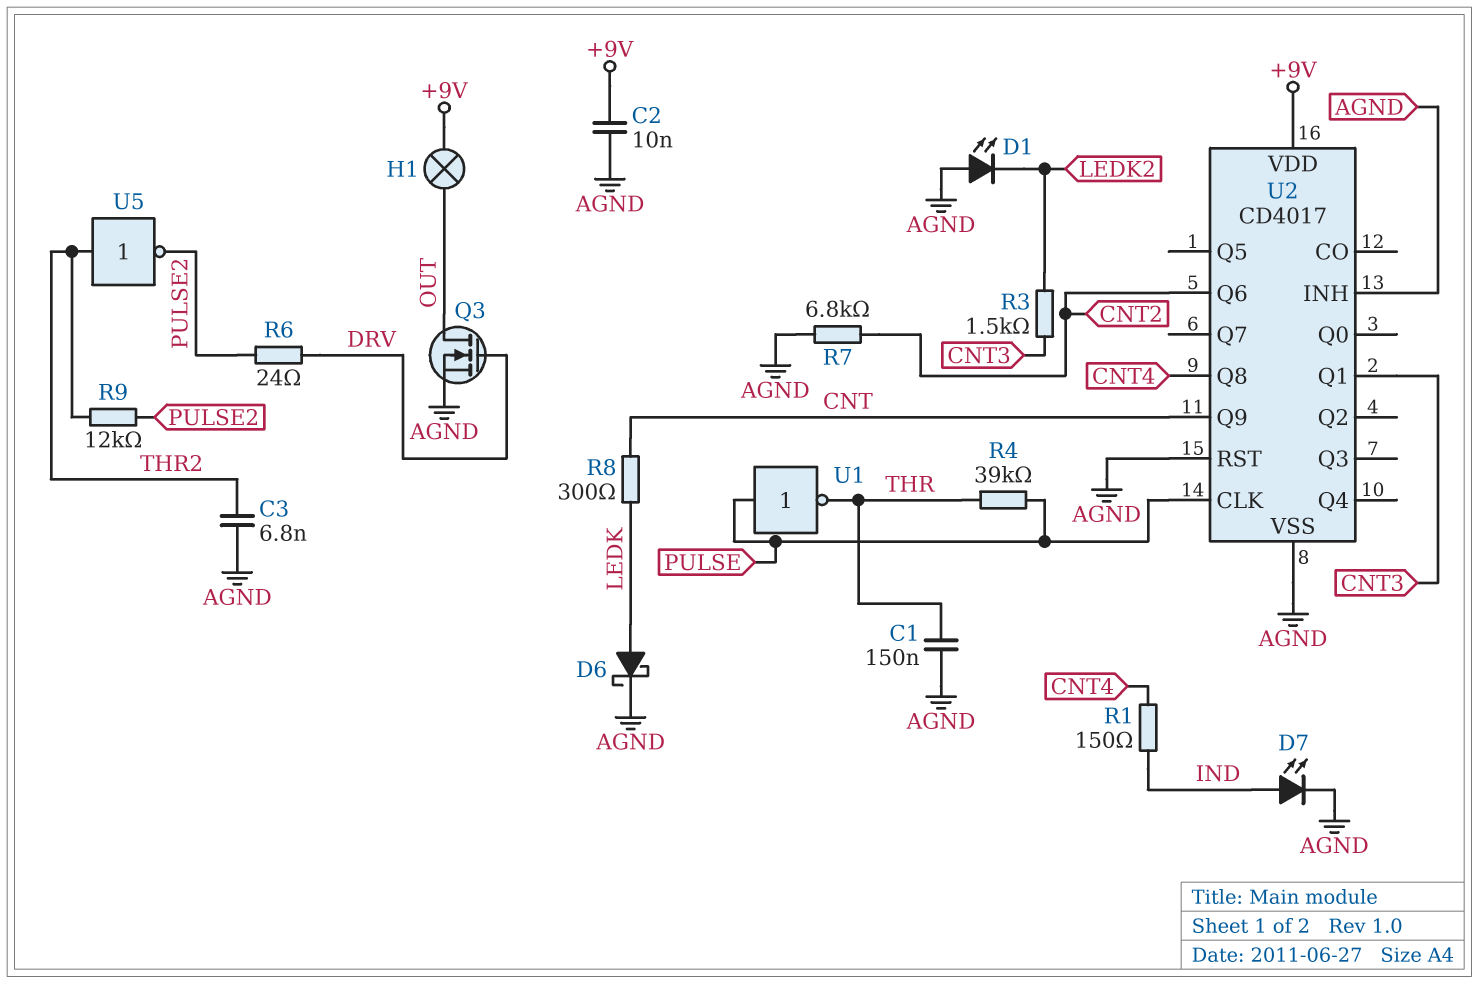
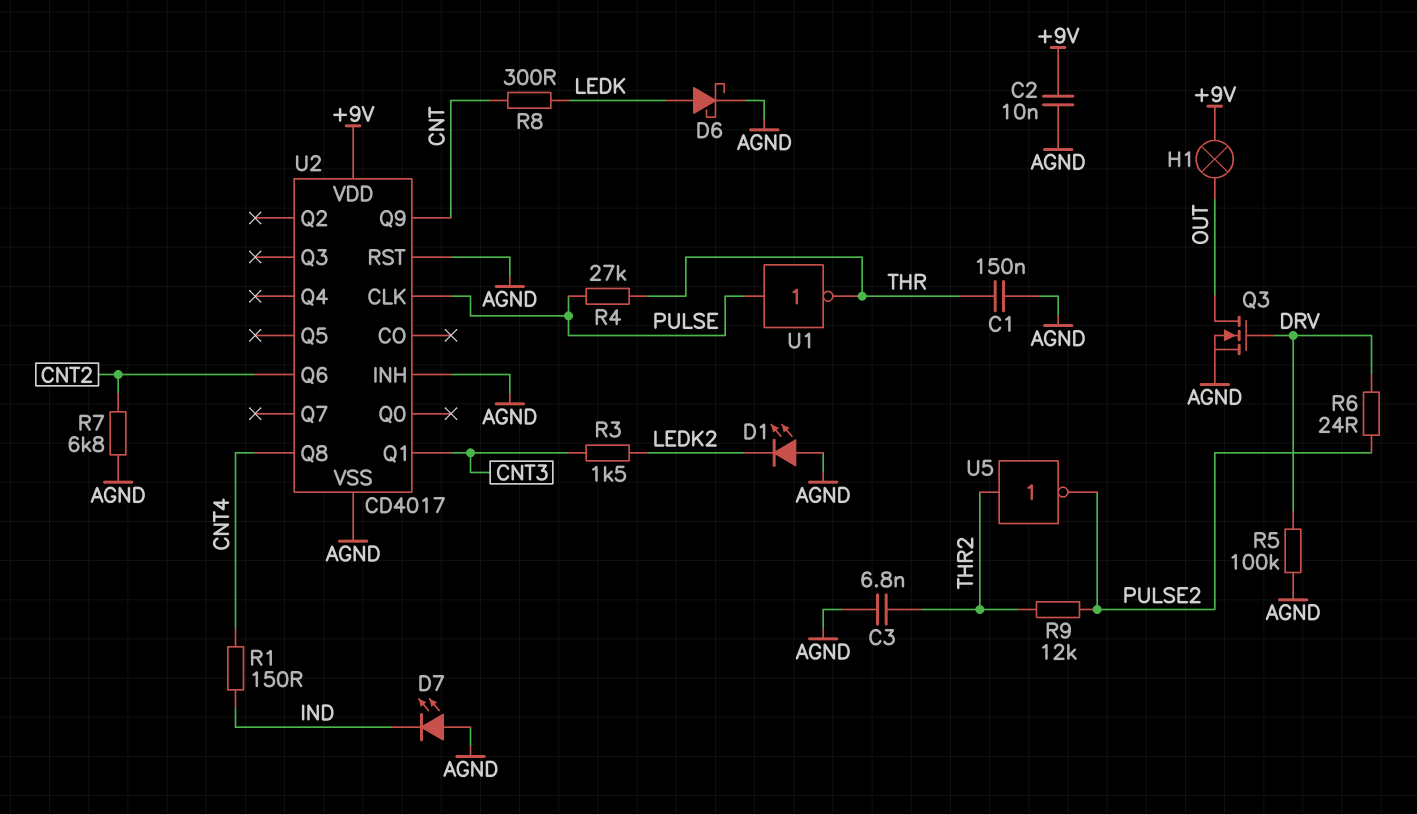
D7: LED (A IND, K AGND) -> LED (A AGND, K IND)
R4: 39k (PULSE, THR) -> 27k (PULSE, THR)
R5: none -> 100k (AGND, DRV)

